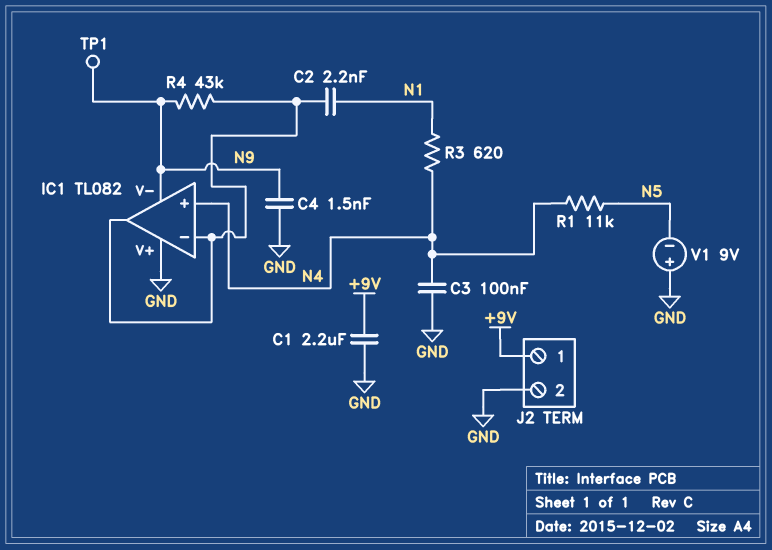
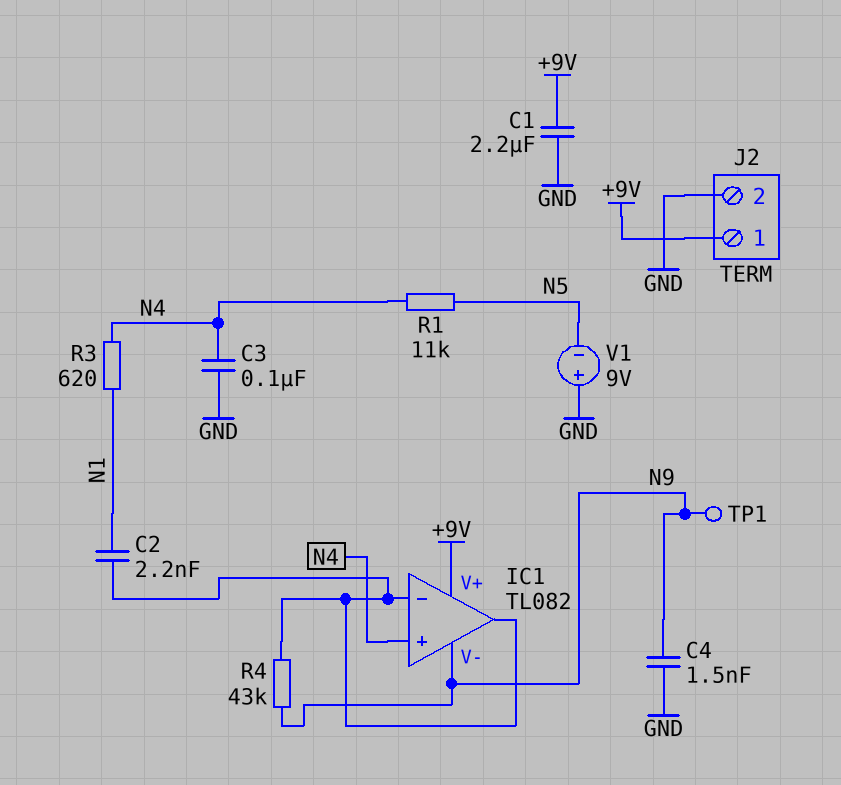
IC1 pin V+: GND -> +9V

